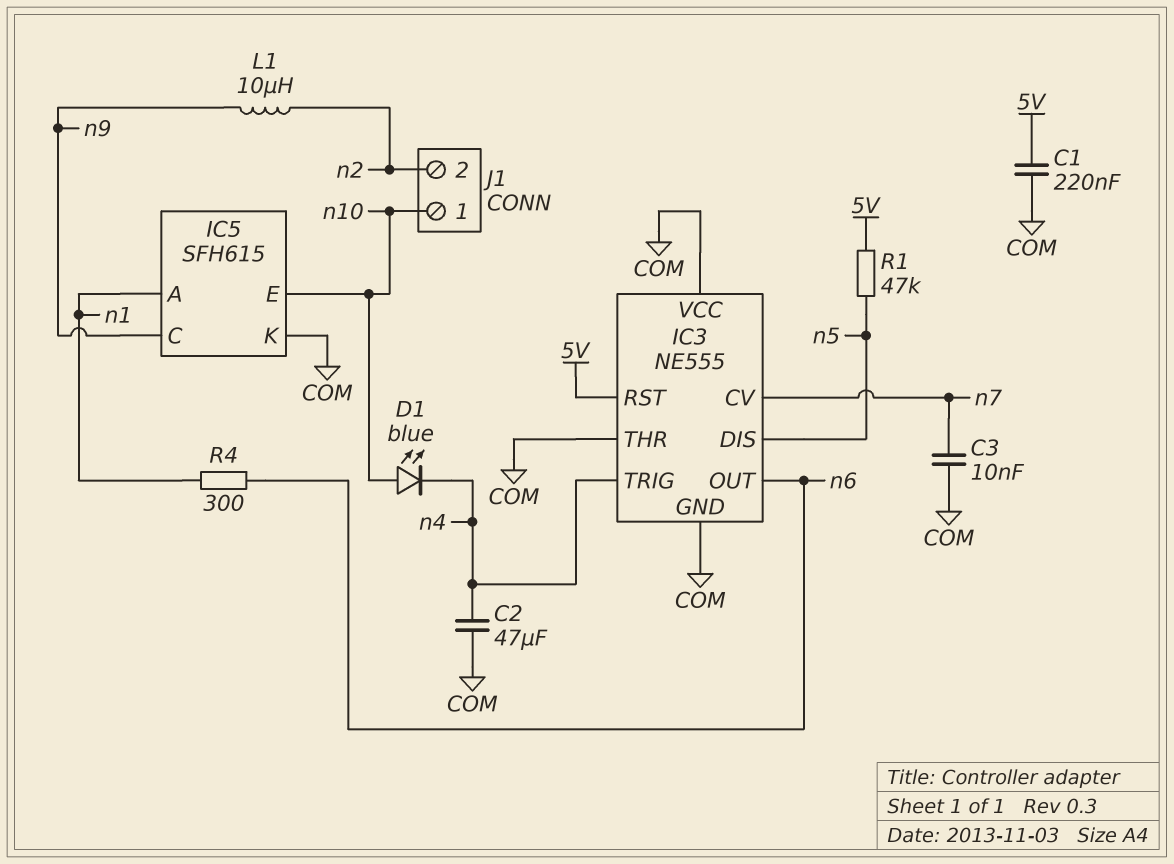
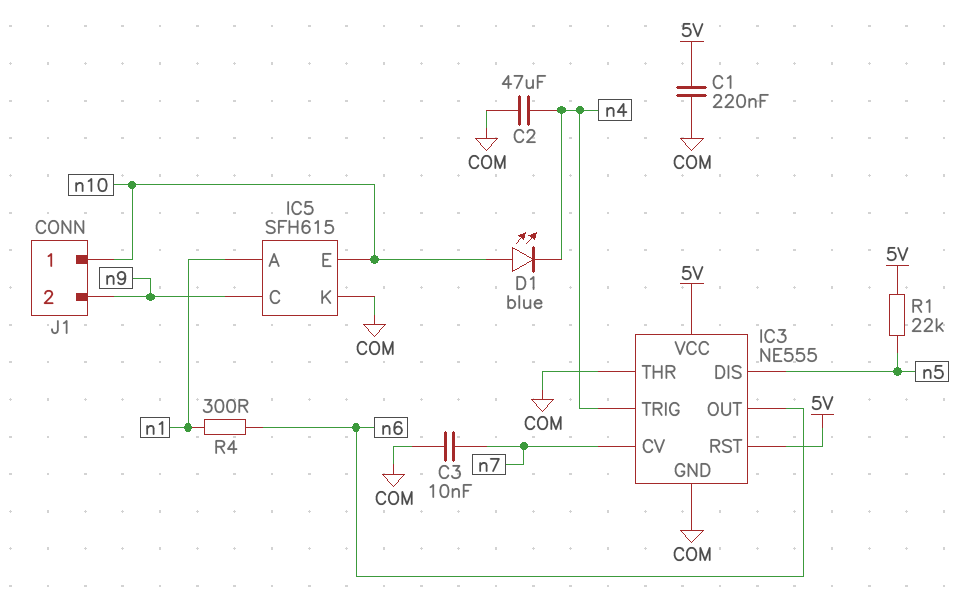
IC3 pin VCC: COM -> 5V
J1 pin 2: n2 -> n9
L1: 10uH (n2, n9) -> none
R1: 47k (5V, n5) -> 22k (5V, n5)

